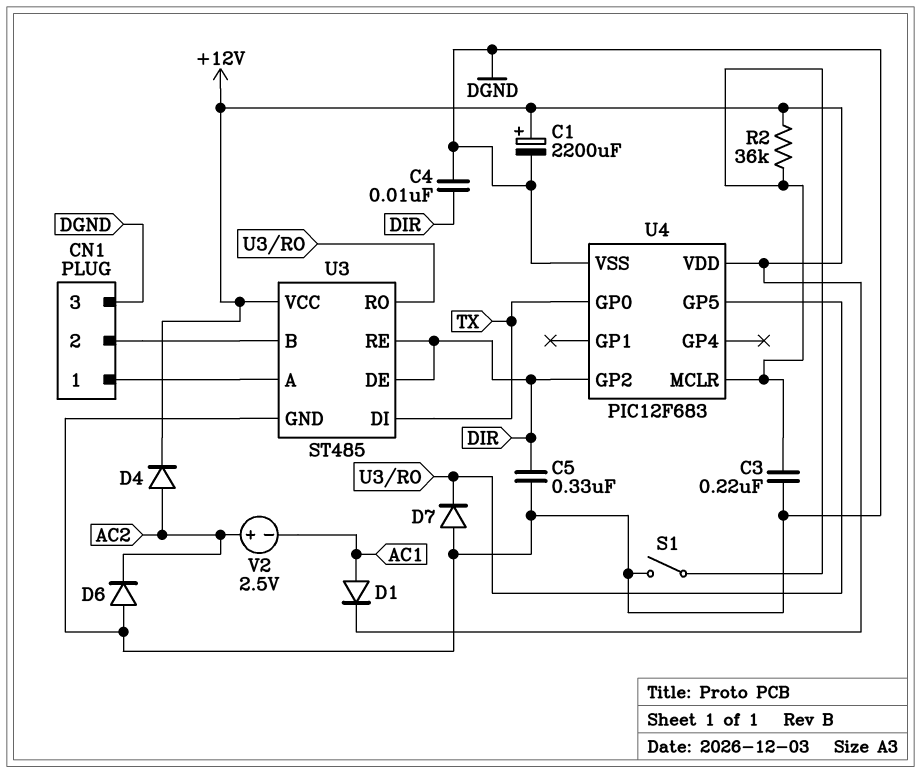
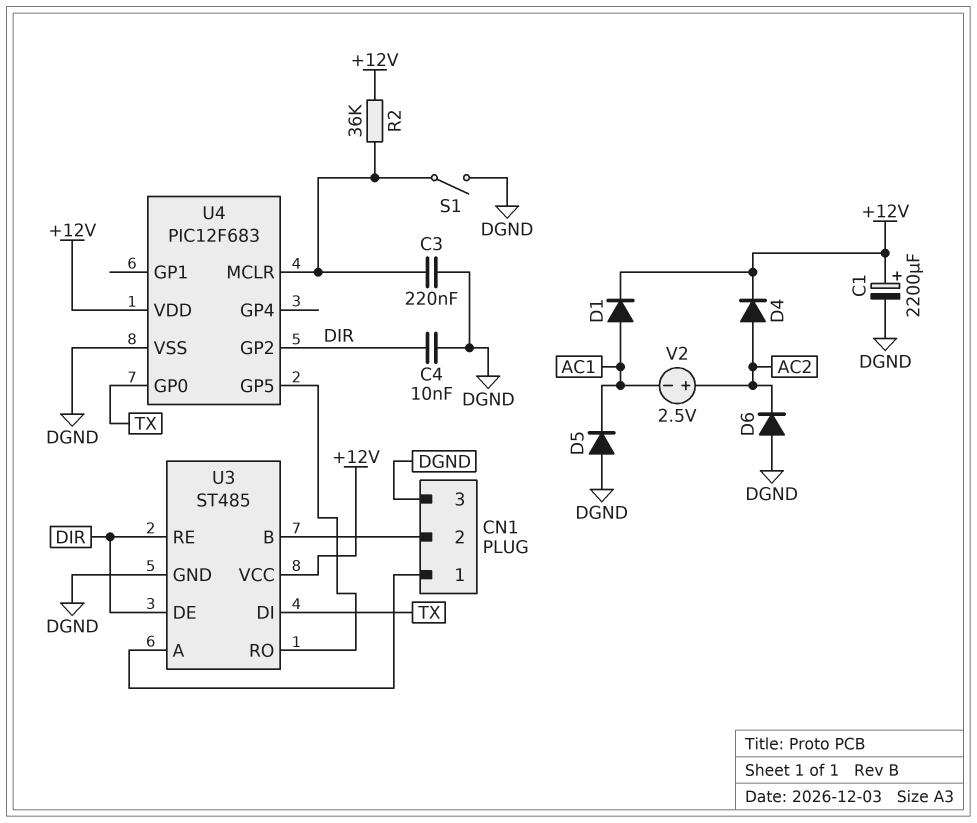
C5: 330nF (DGND, DIR) -> none
D5: none -> diode (A DGND, K AC1)
D7: diode (A DGND, K U3/RO) -> none

